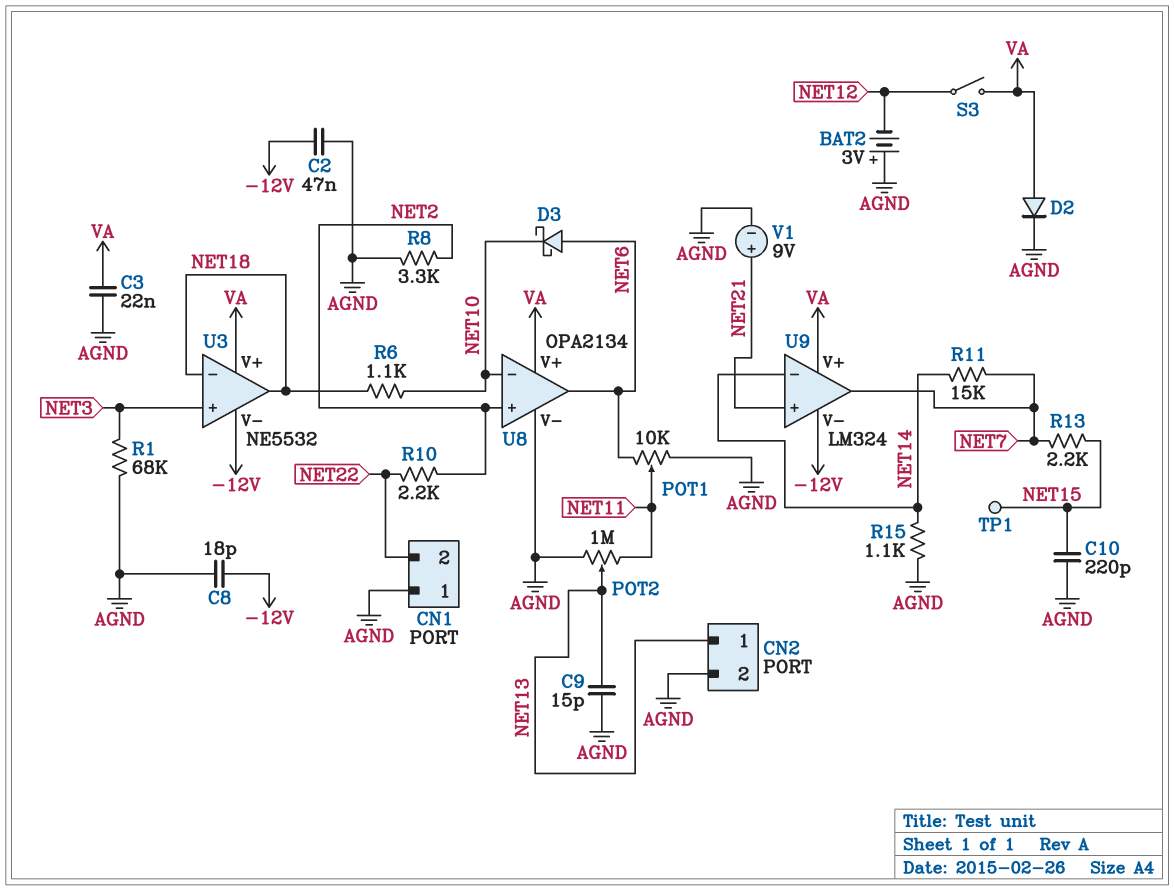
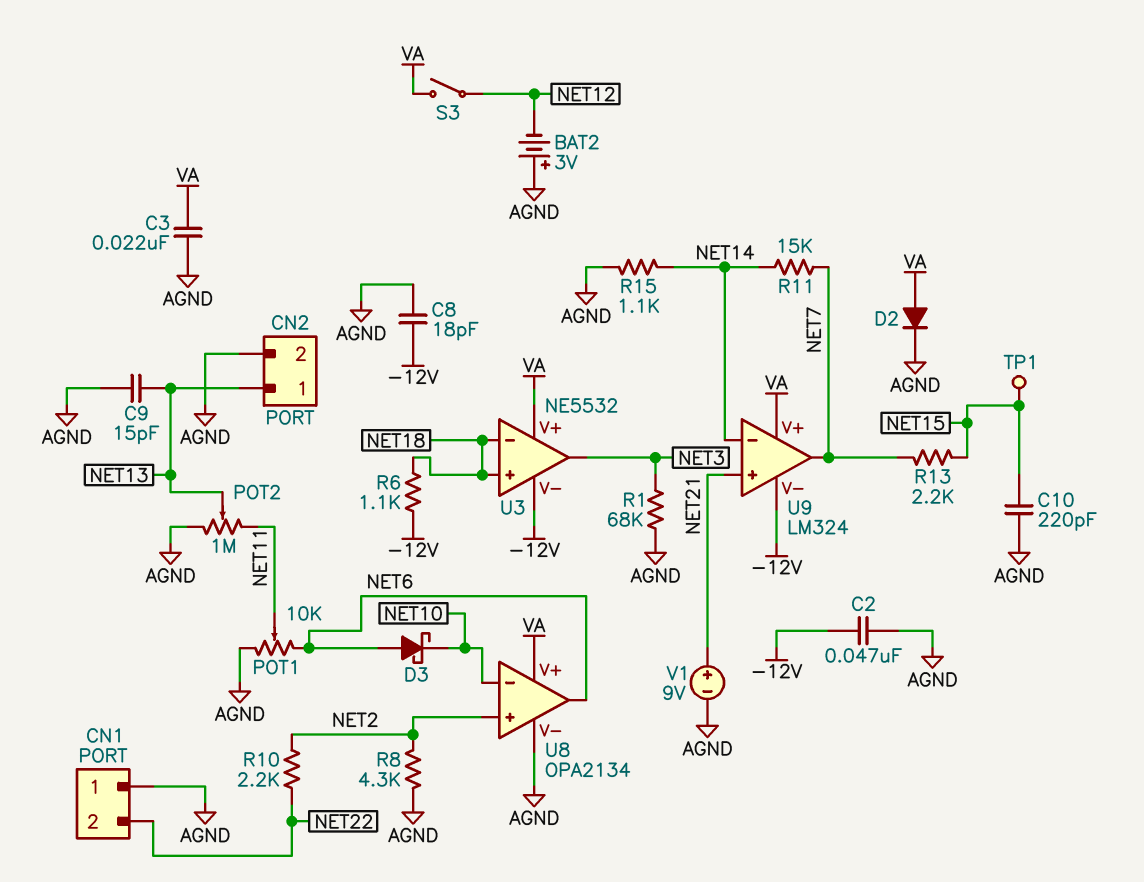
R6: 1.1k (NET10, NET18) -> 1.1k (-12V, NET18)
R8: 3.3k (AGND, NET2) -> 4.3k (AGND, NET2)
U3 pin in+: NET3 -> NET18
U3 pin out: NET18 -> NET3

